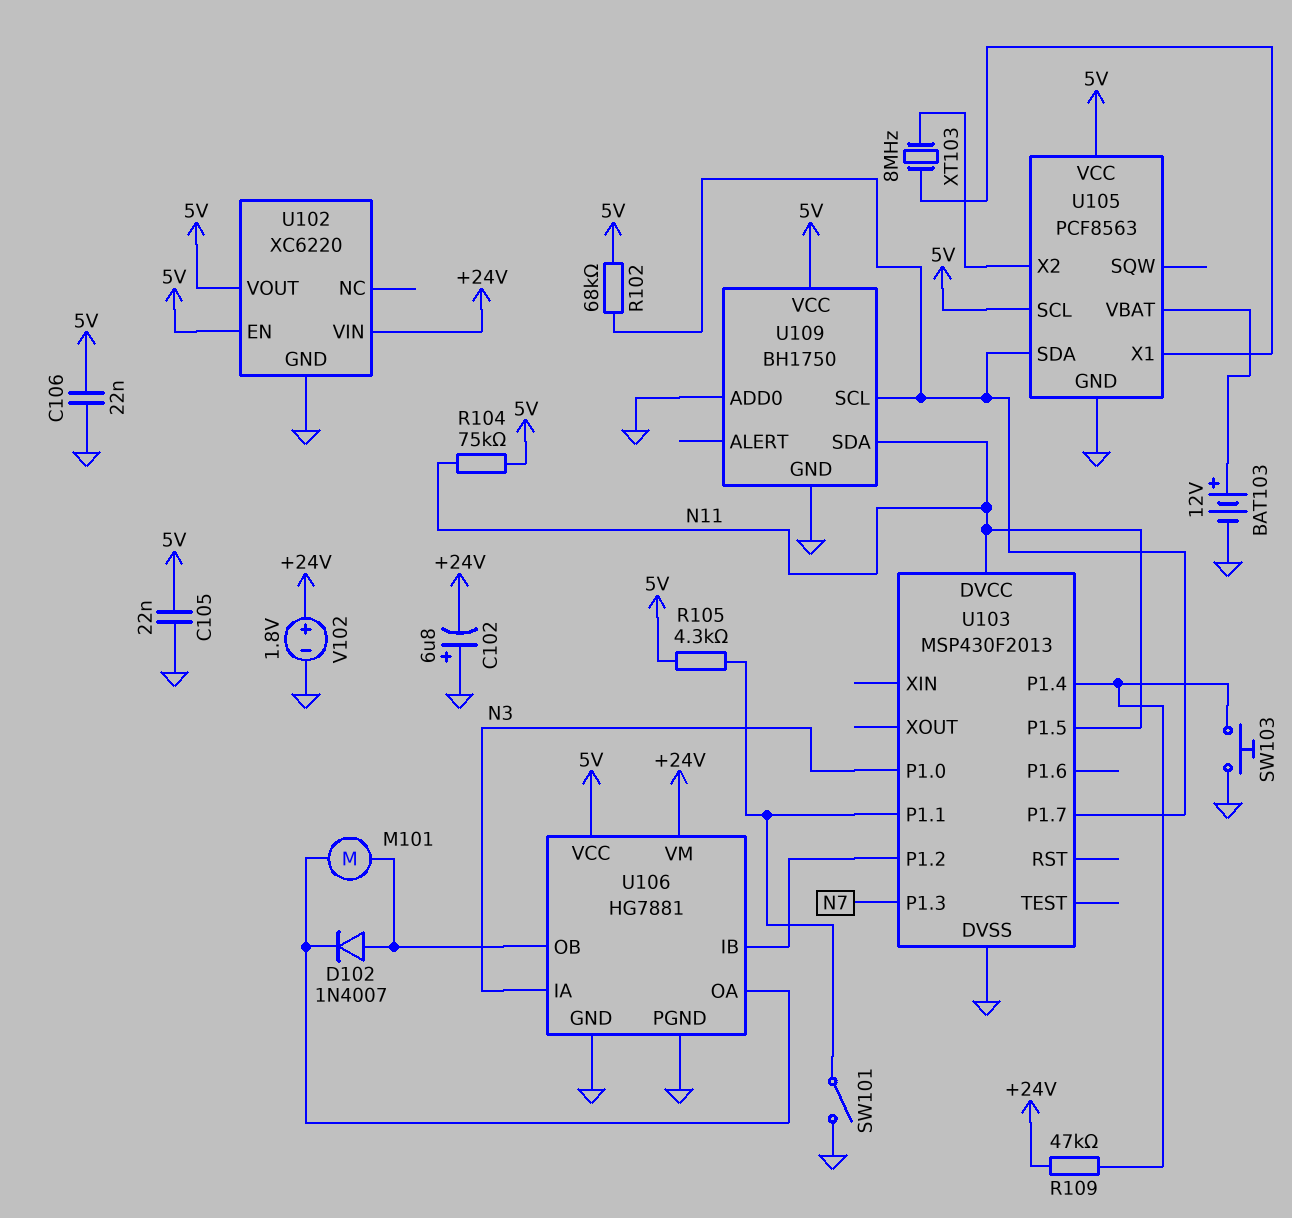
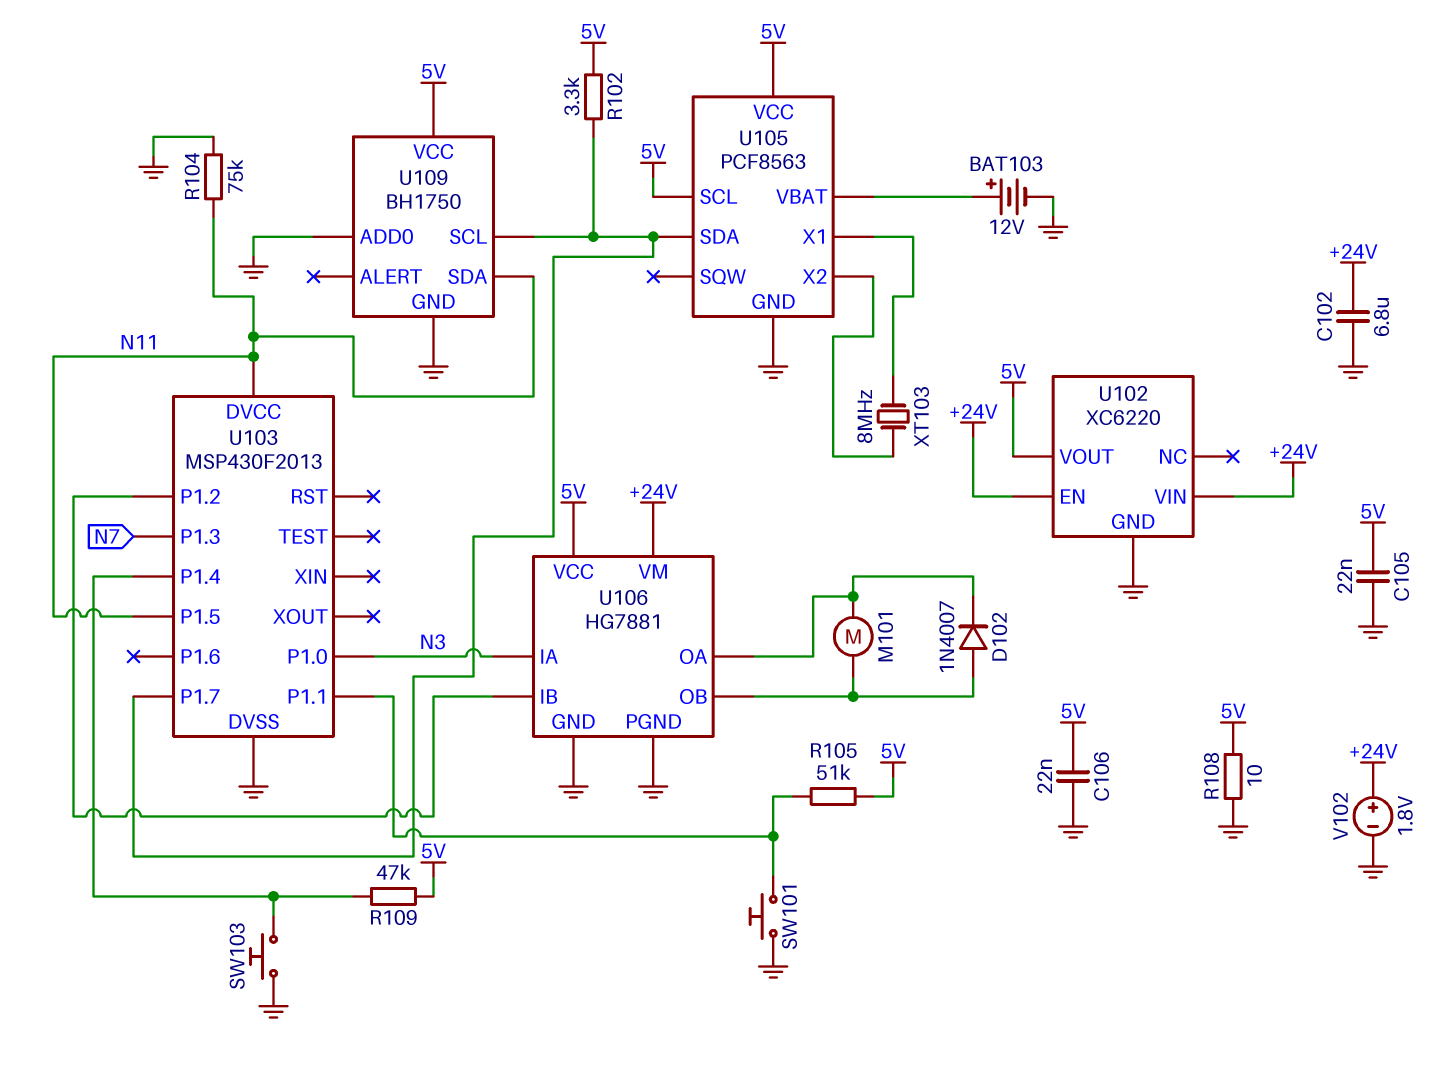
C102: 6.8uF (plus GND, minus +24V) -> 6.8uF (+24V, GND)
R102: 68k (5V, U103/P1.7) -> 3.3k (5V, U103/P1.7)
R104: 75k (5V, N11) -> 75k (GND, N11)
R105: 4.3k (5V, U103/P1.1) -> 51k (5V, U103/P1.1)
R108: none -> 10 (5V, GND)
R109: 47k (+24V, U103/P1.4) -> 47k (5V, U103/P1.4)
SW101: switch (GND, U103/P1.1) -> button (GND, U103/P1.1)
U102 pin EN: 5V -> +24V

